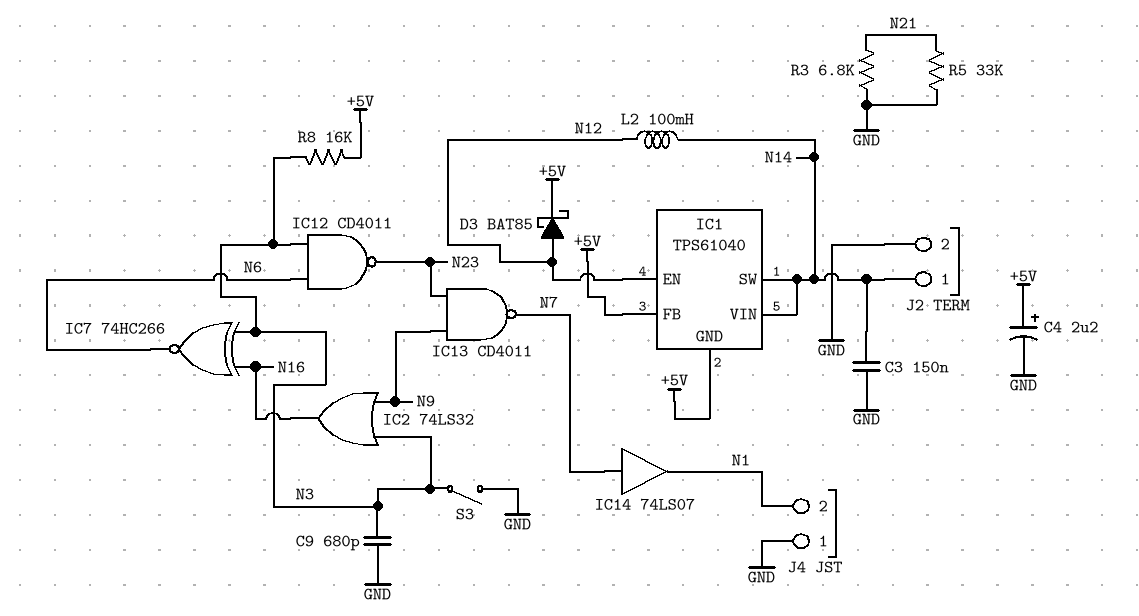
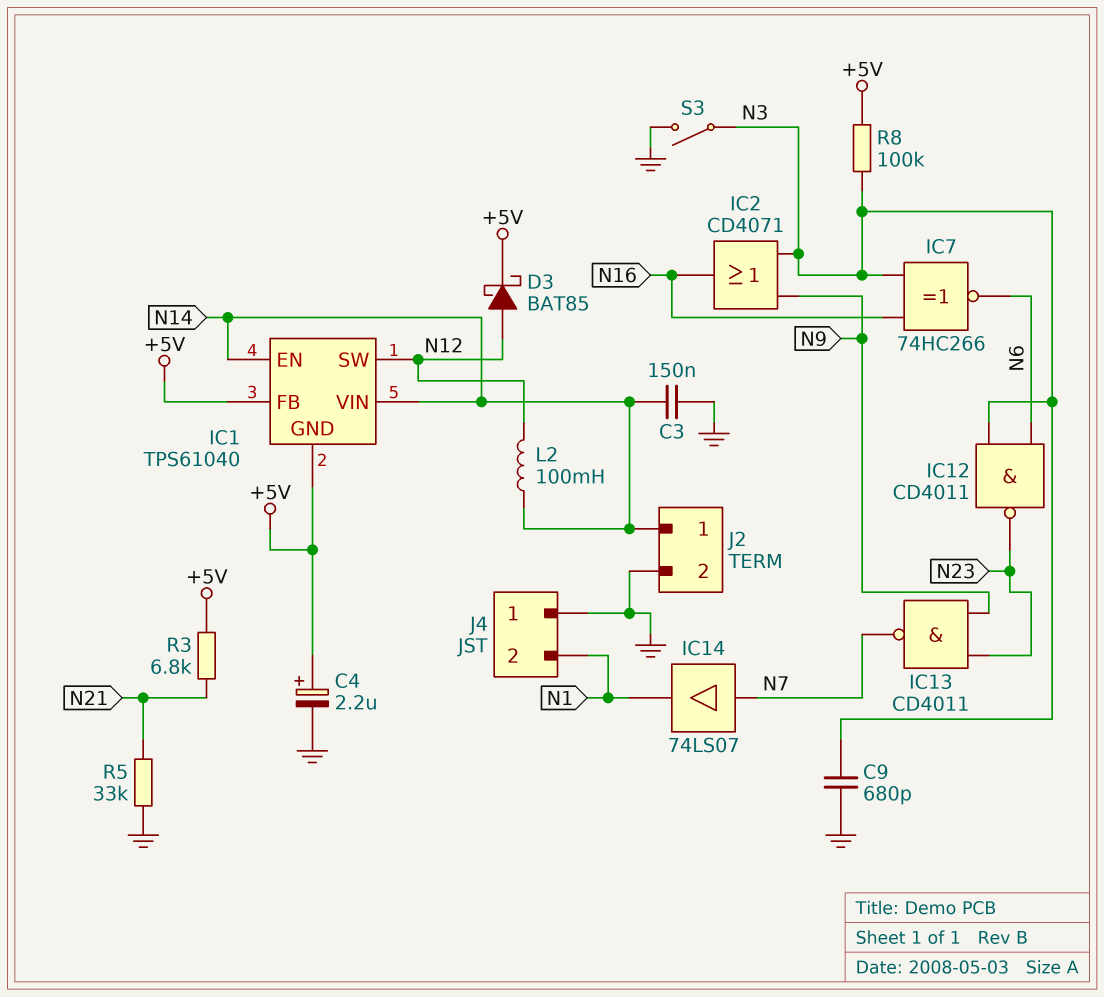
IC1 pin EN: N12 -> N14
IC1 pin SW: N14 -> N12
IC2: OR 74LS32 (in N3, in N9, out N16) -> OR CD4071 (in N3, in N9, out N16)
R3: 6.8k (GND, N21) -> 6.8k (+5V, N21)
R8: 16k (+5V, N3) -> 100k (+5V, N3)

